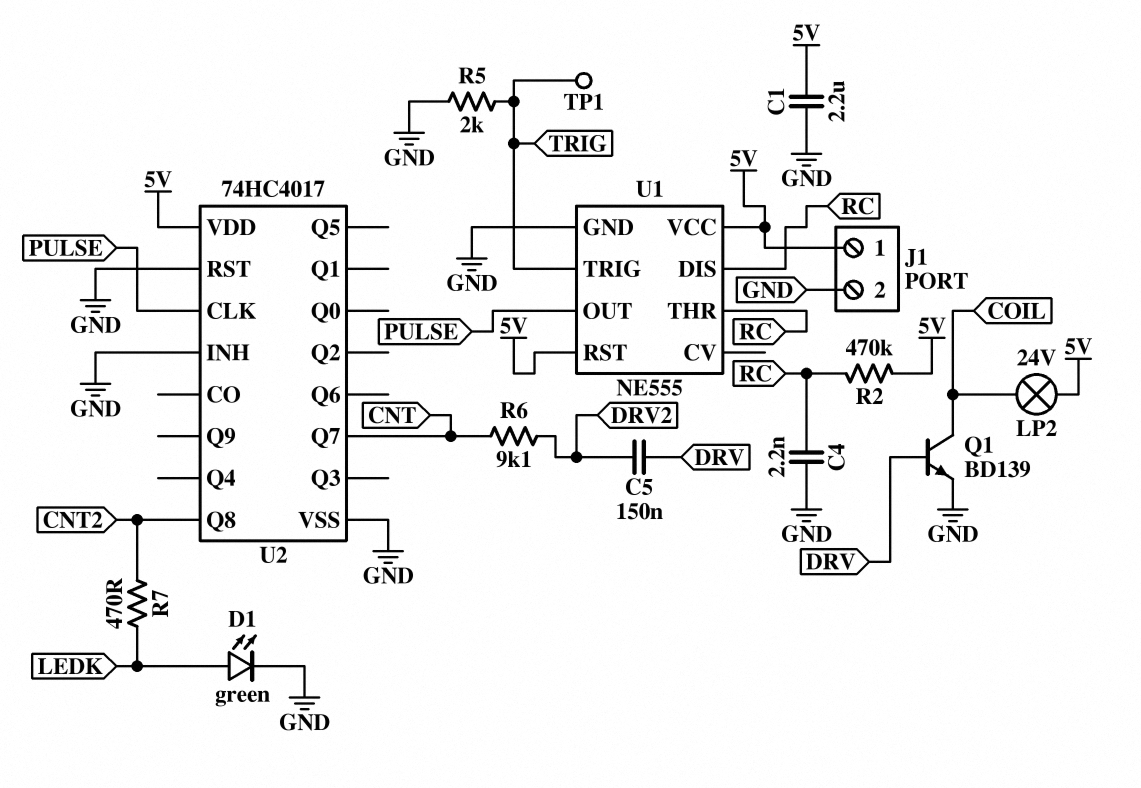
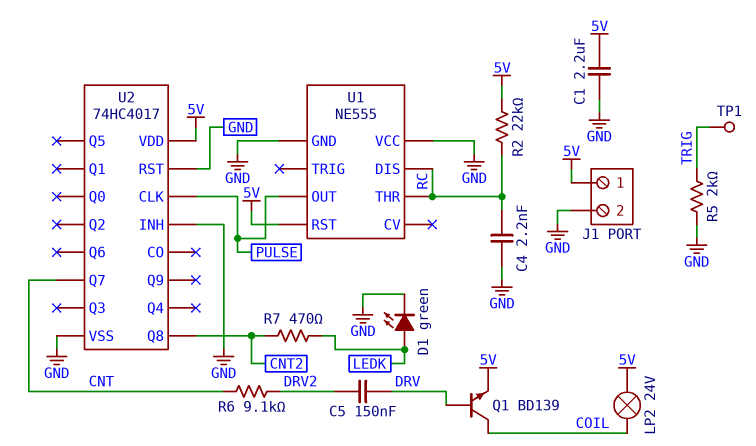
Q1: NPN BD139 (B DRV, C COIL, E GND) -> NPN BD139 (B DRV, C COIL, E 5V)
R2: 470k (5V, RC) -> 22k (5V, RC)
U1 pin TRIG: TRIG -> none
U1 pin VCC: 5V -> GND

